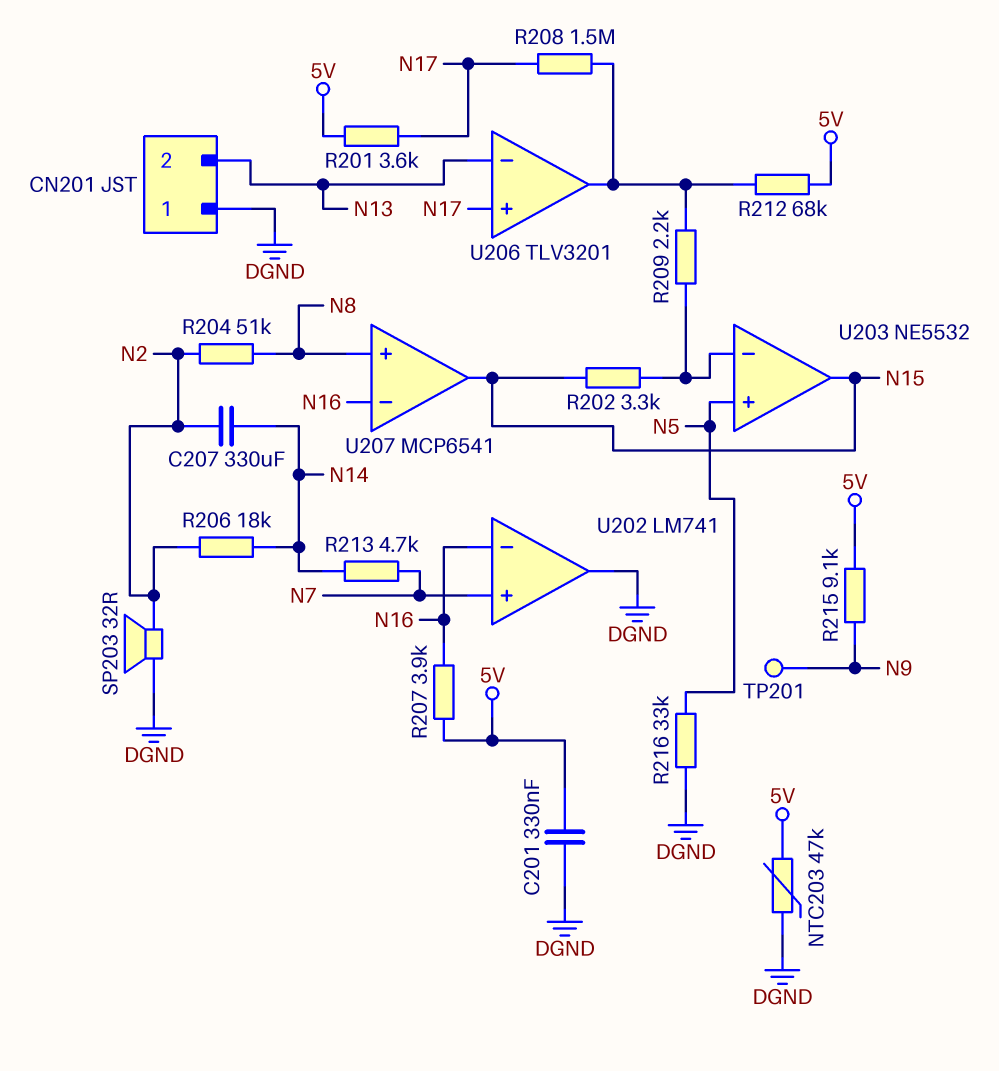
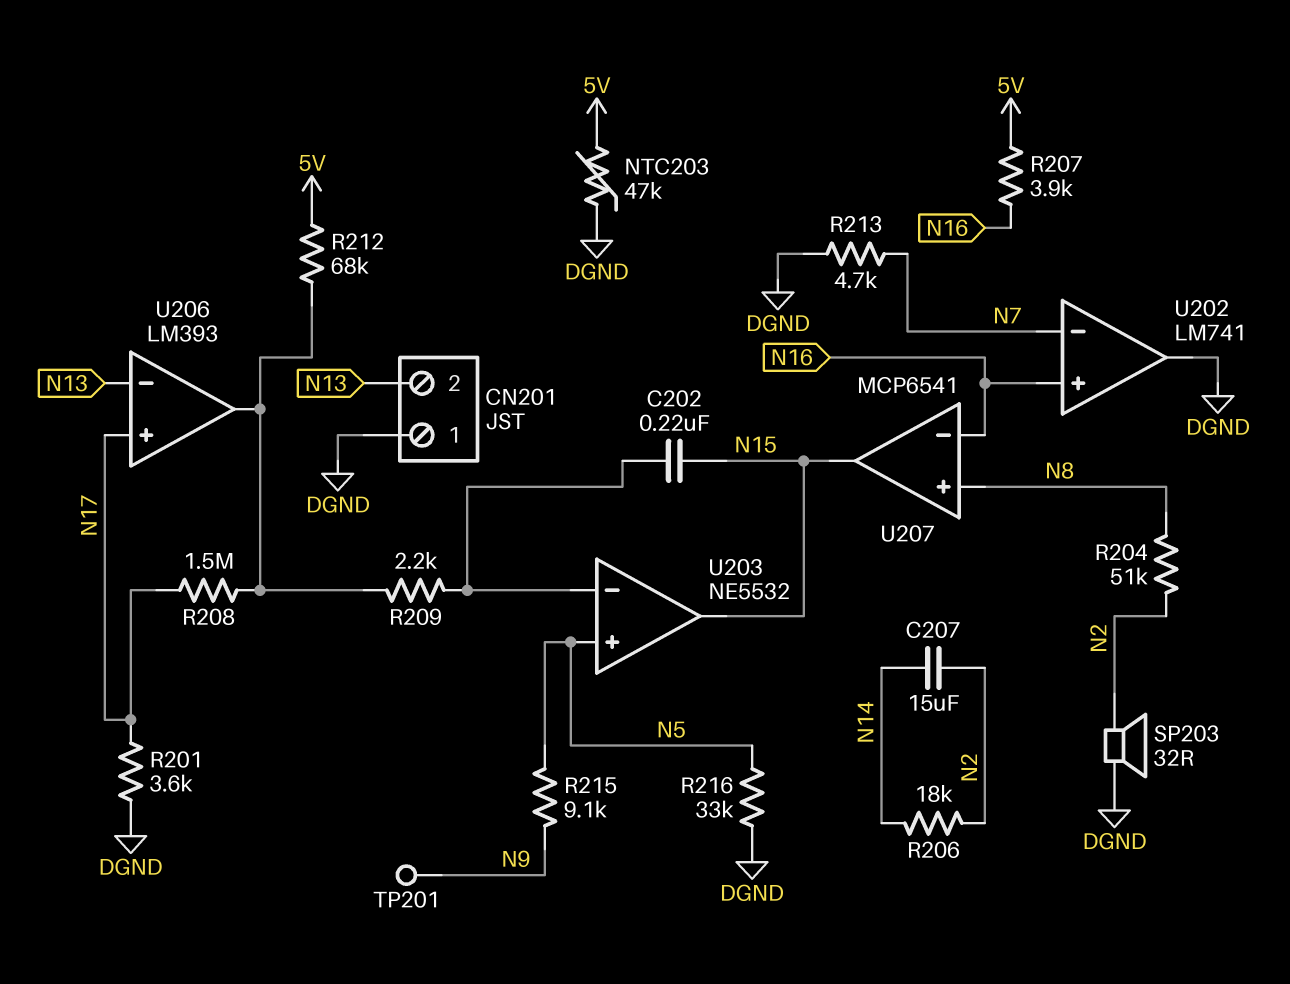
C201: 330nF (5V, DGND) -> none
C202: none -> 220nF (N15, U203/in-)
C207: 330uF (N2, N14) -> 15uF (N2, N14)
R201: 3.6k (5V, N17) -> 3.6k (DGND, N17)
R202: 3.3k (N15, U203/in-) -> none
R213: 4.7k (N7, N14) -> 4.7k (DGND, N7)
R215: 9.1k (5V, N9) -> 9.1k (N5, N9)
U202 pin in+: N7 -> N16
U202 pin in-: N16 -> N7
U206: TLV3201 -> LM393

